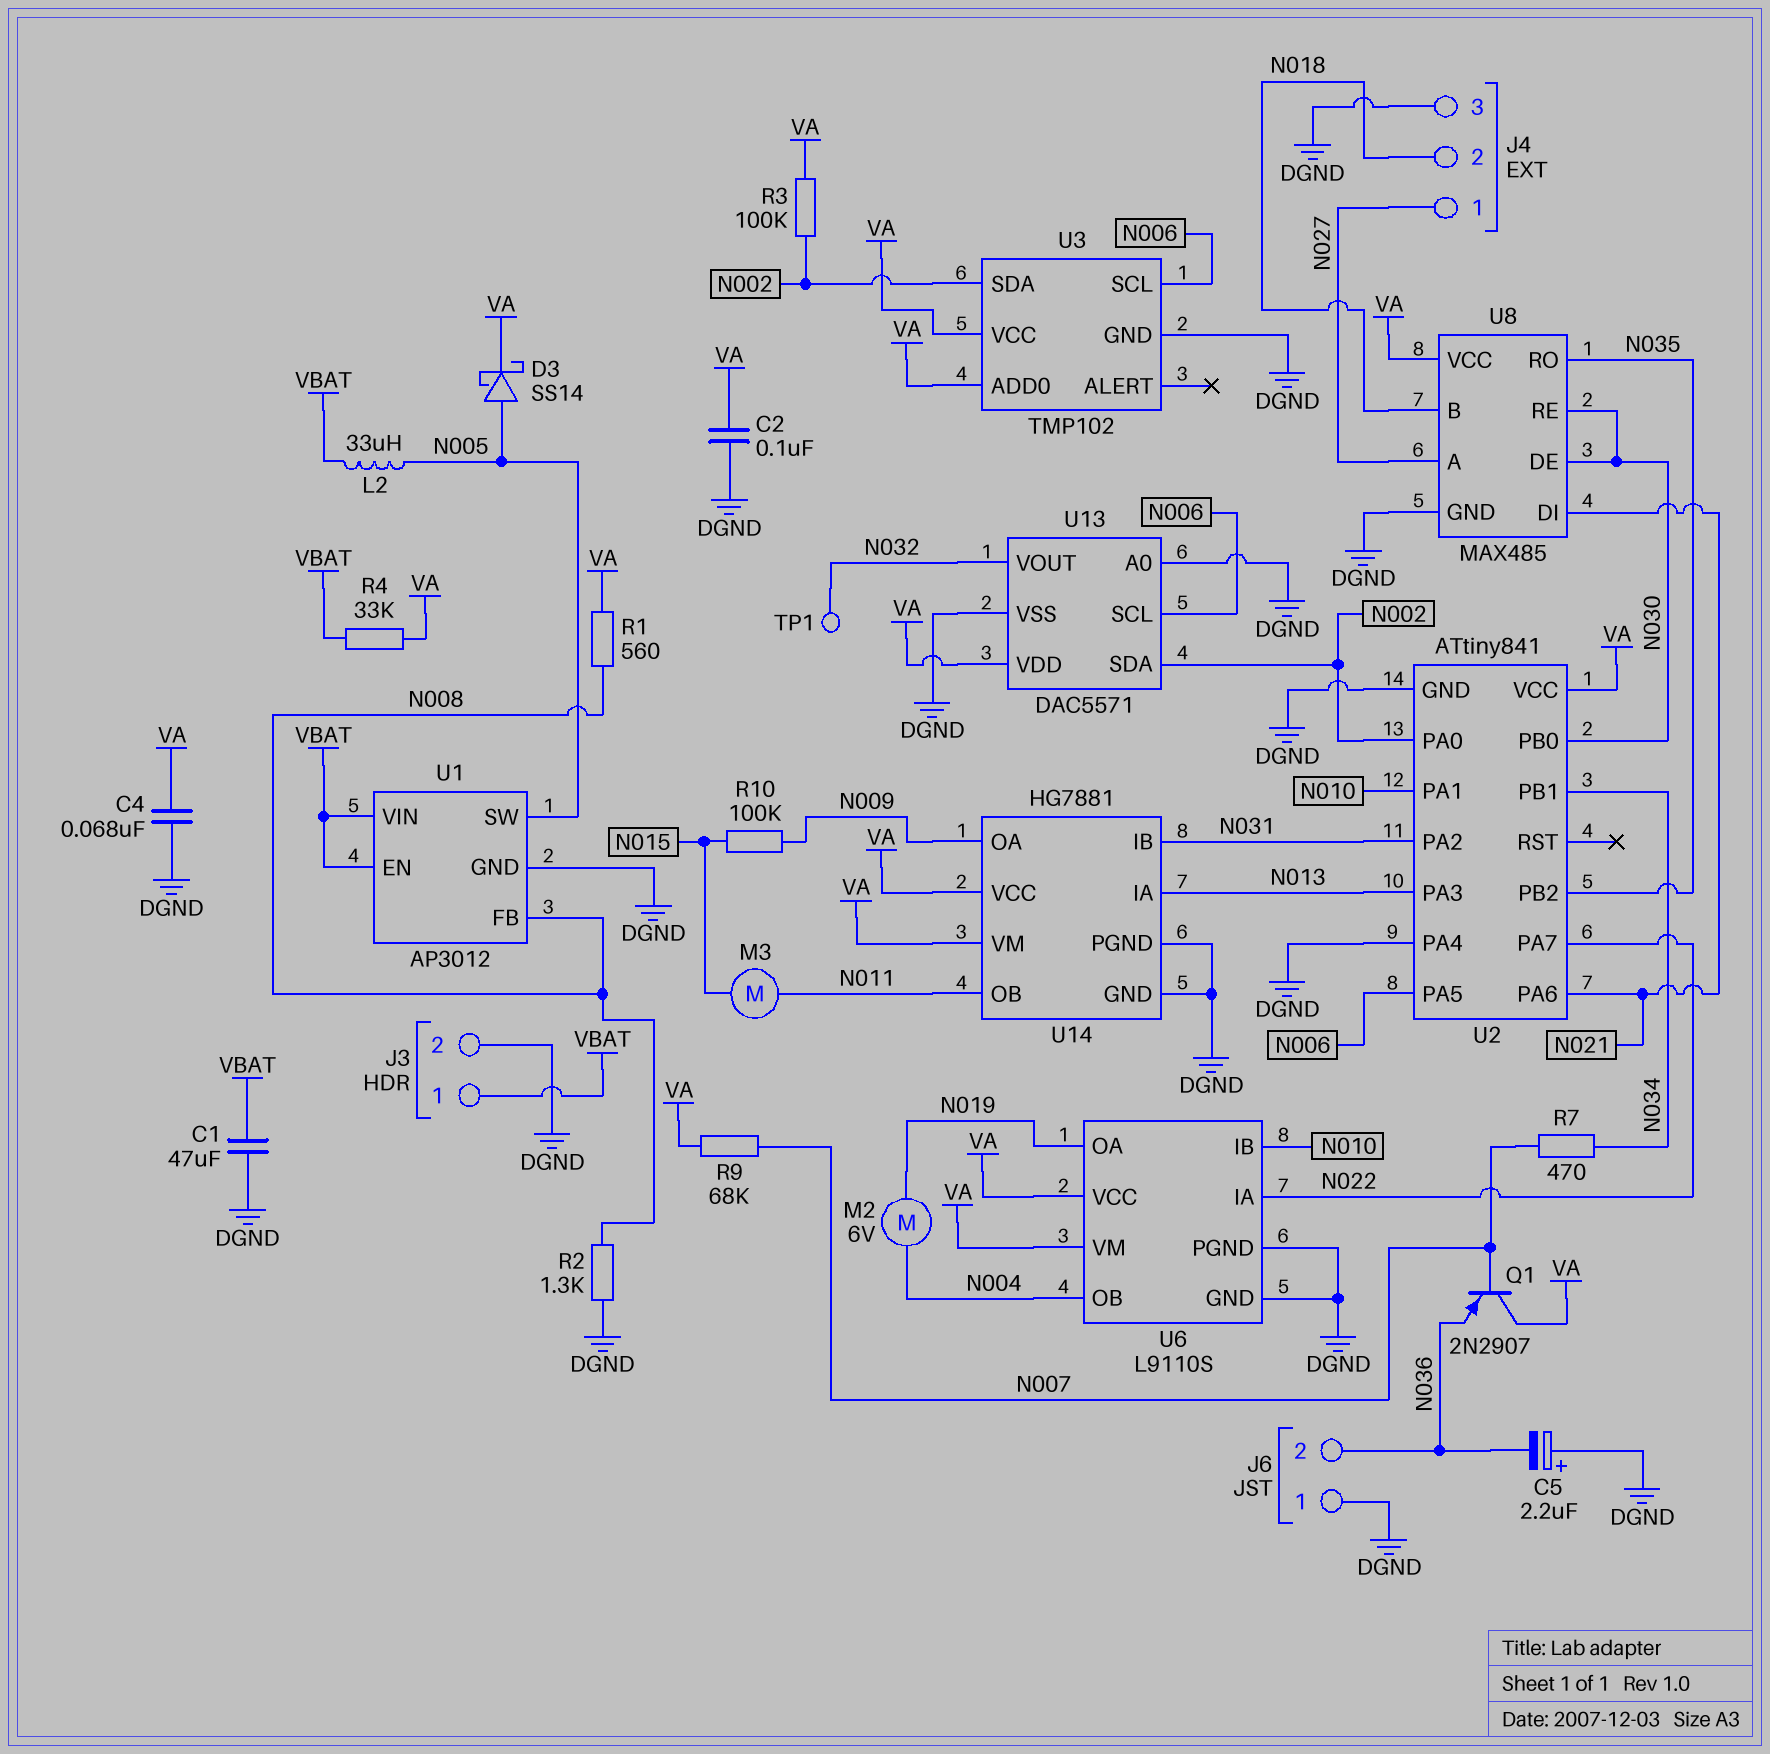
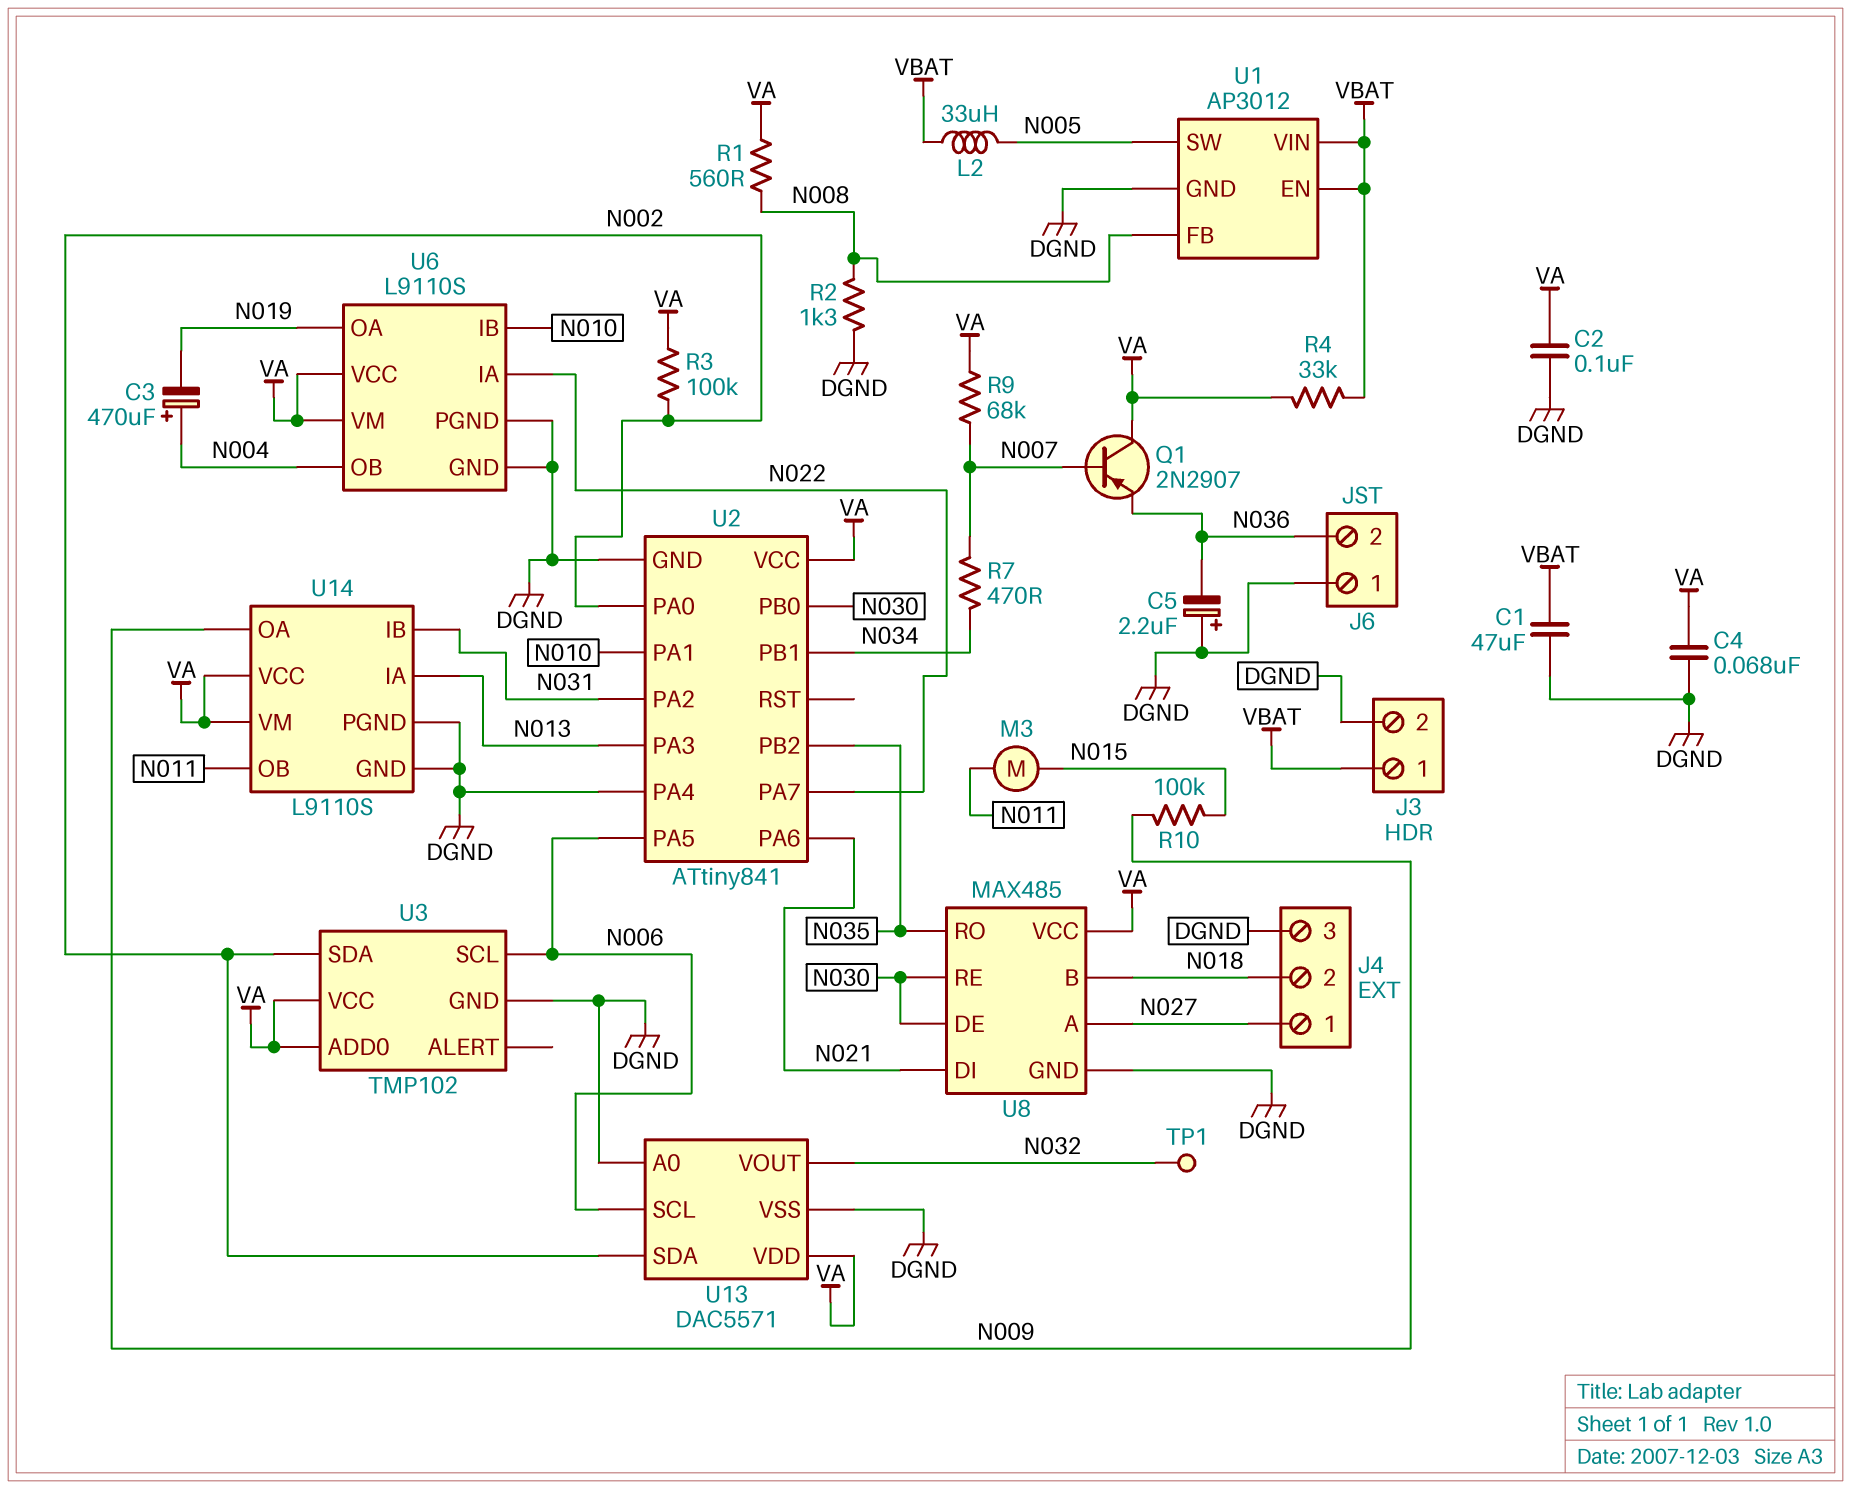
C3: none -> 470uF (plus N004, minus N019)
D3: schottky SS14 (A N005, K VA) -> none
M2: motor 6V (N004, N019) -> none
U14: HG7881 -> L9110S

